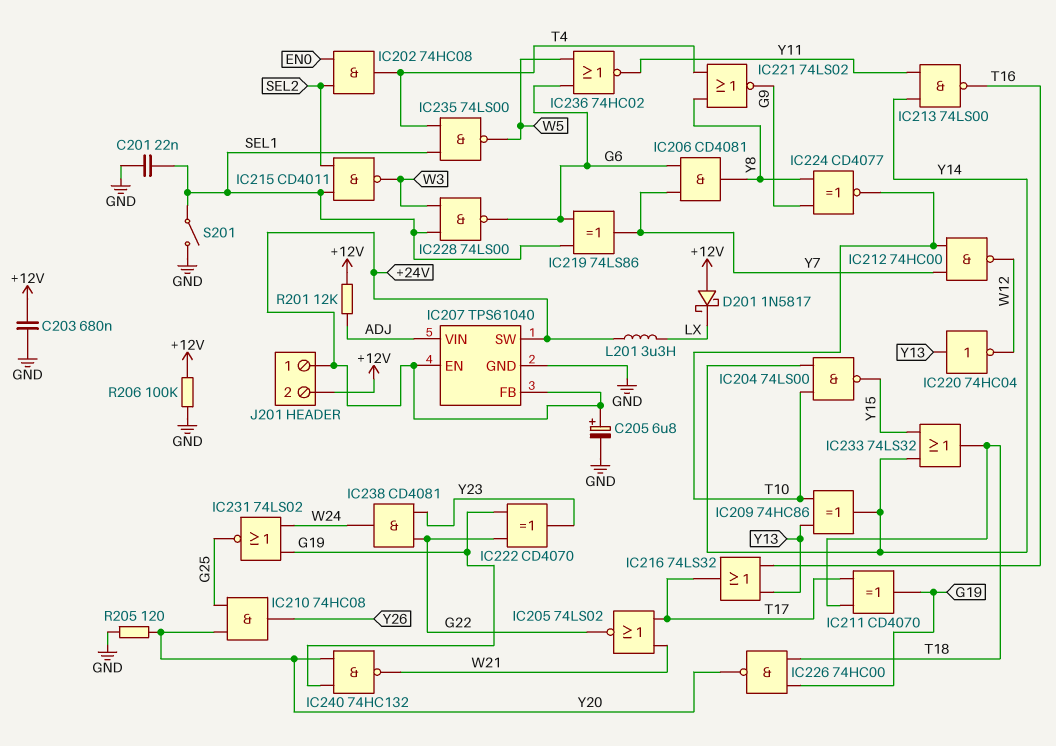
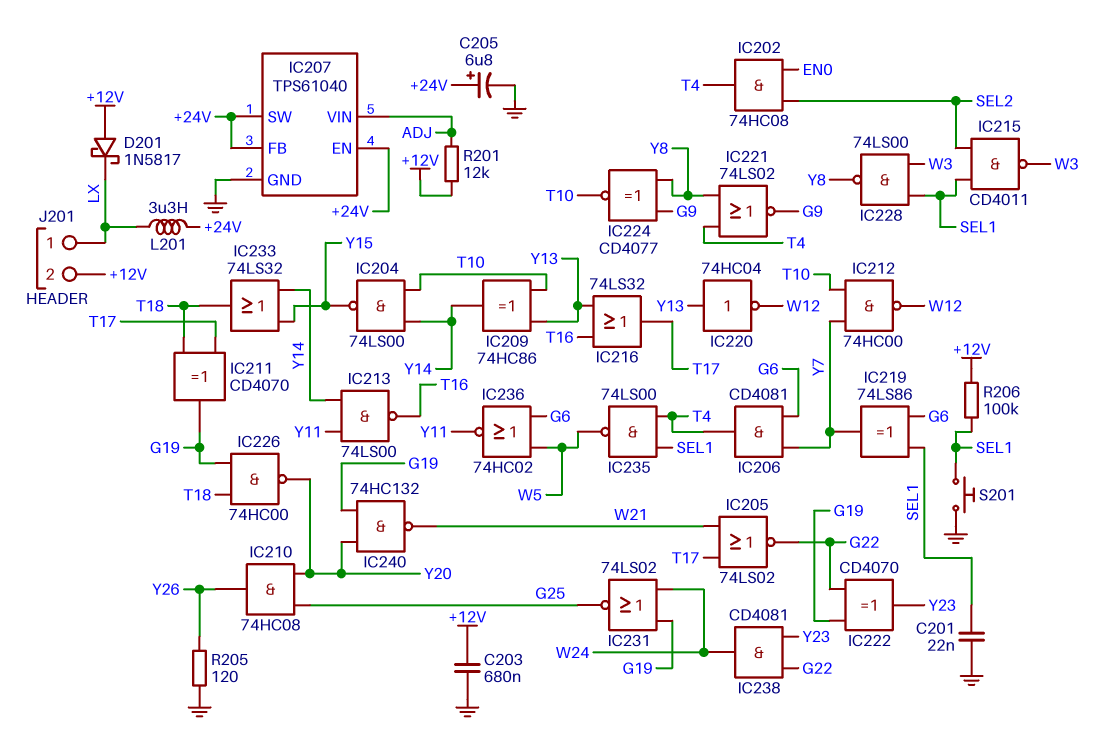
IC206: AND CD4081 (in G6, in Y7, out Y8) -> AND CD4081 (in G6, in Y7, out T4)
IC228: NAND 74LS00 (in SEL1, in W3, out G6) -> NAND 74LS00 (in SEL1, in W3, out Y8)
J201 pin 1: +24V -> LX
R205: 120 (GND, Y20) -> 120 (GND, Y26)
R206: 100k (+12V, GND) -> 100k (+12V, SEL1)
S201: switch (GND, SEL1) -> button (GND, SEL1)

